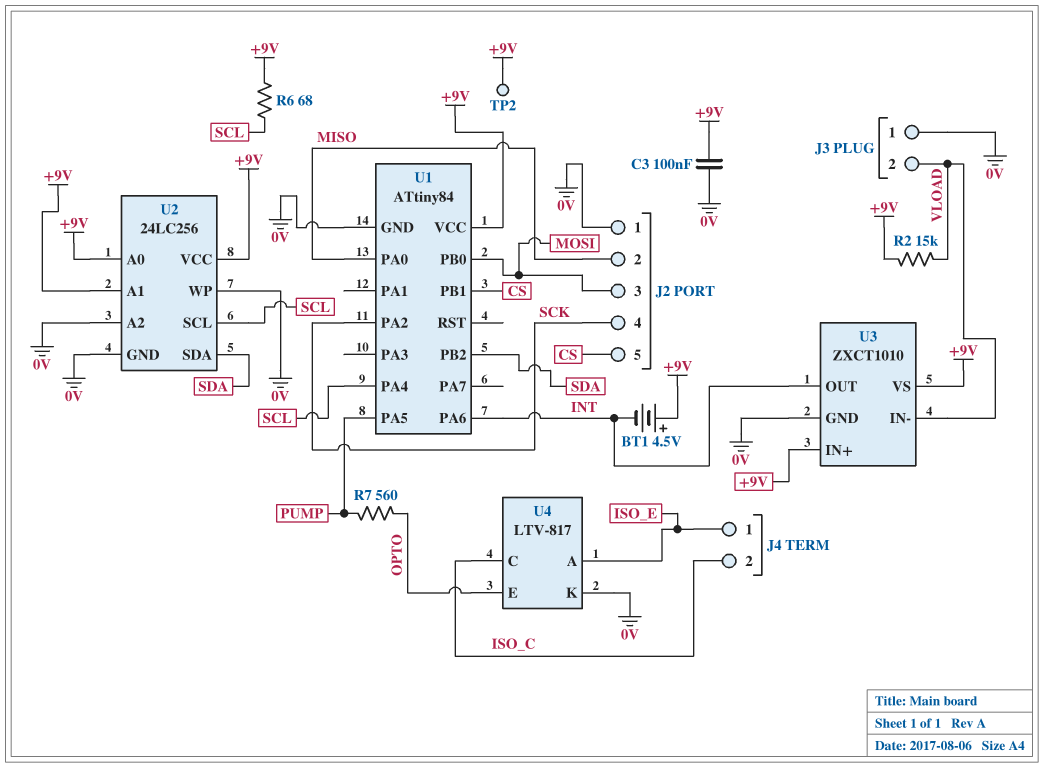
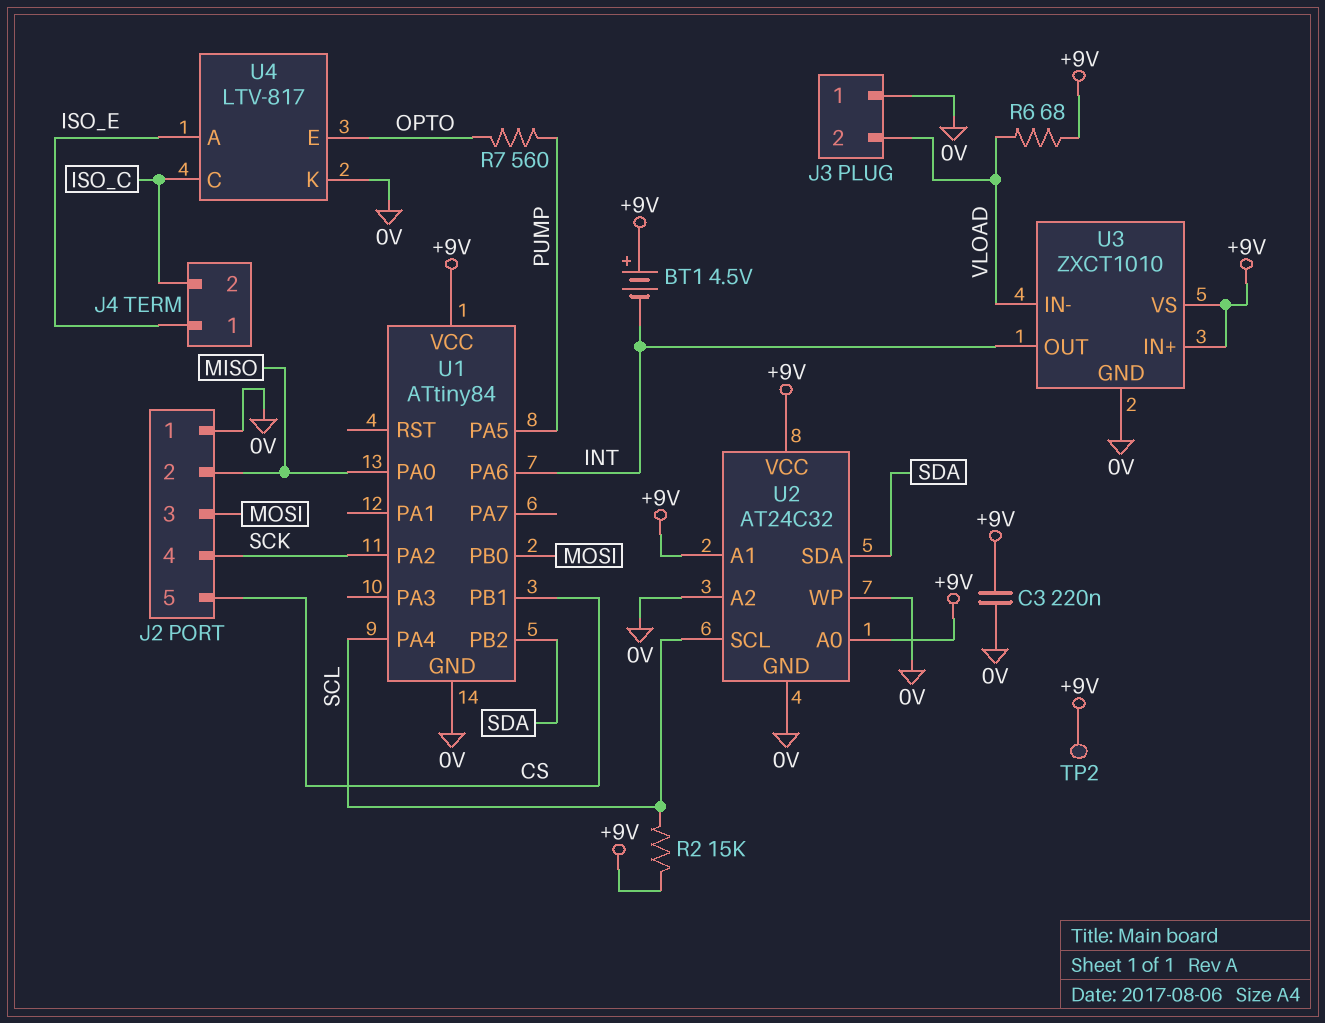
C3: 100nF (+9V, 0V) -> 220nF (+9V, 0V)
R2: 15k (+9V, VLOAD) -> 15k (+9V, SCL)
R6: 68 (+9V, SCL) -> 68 (+9V, VLOAD)
U2: 24LC256 -> AT24C32

